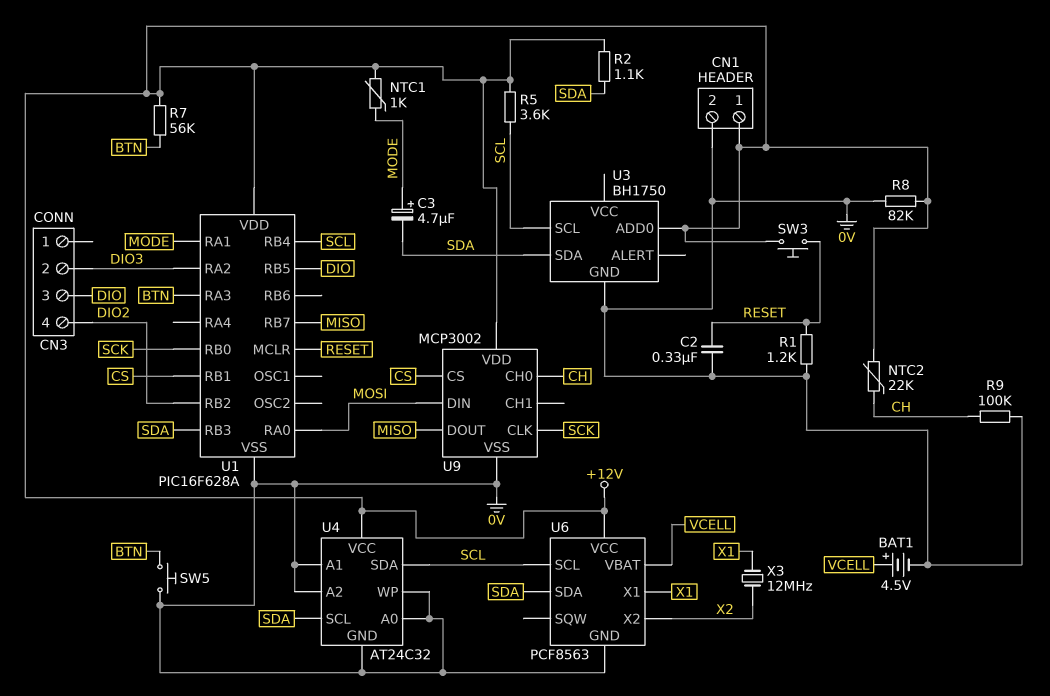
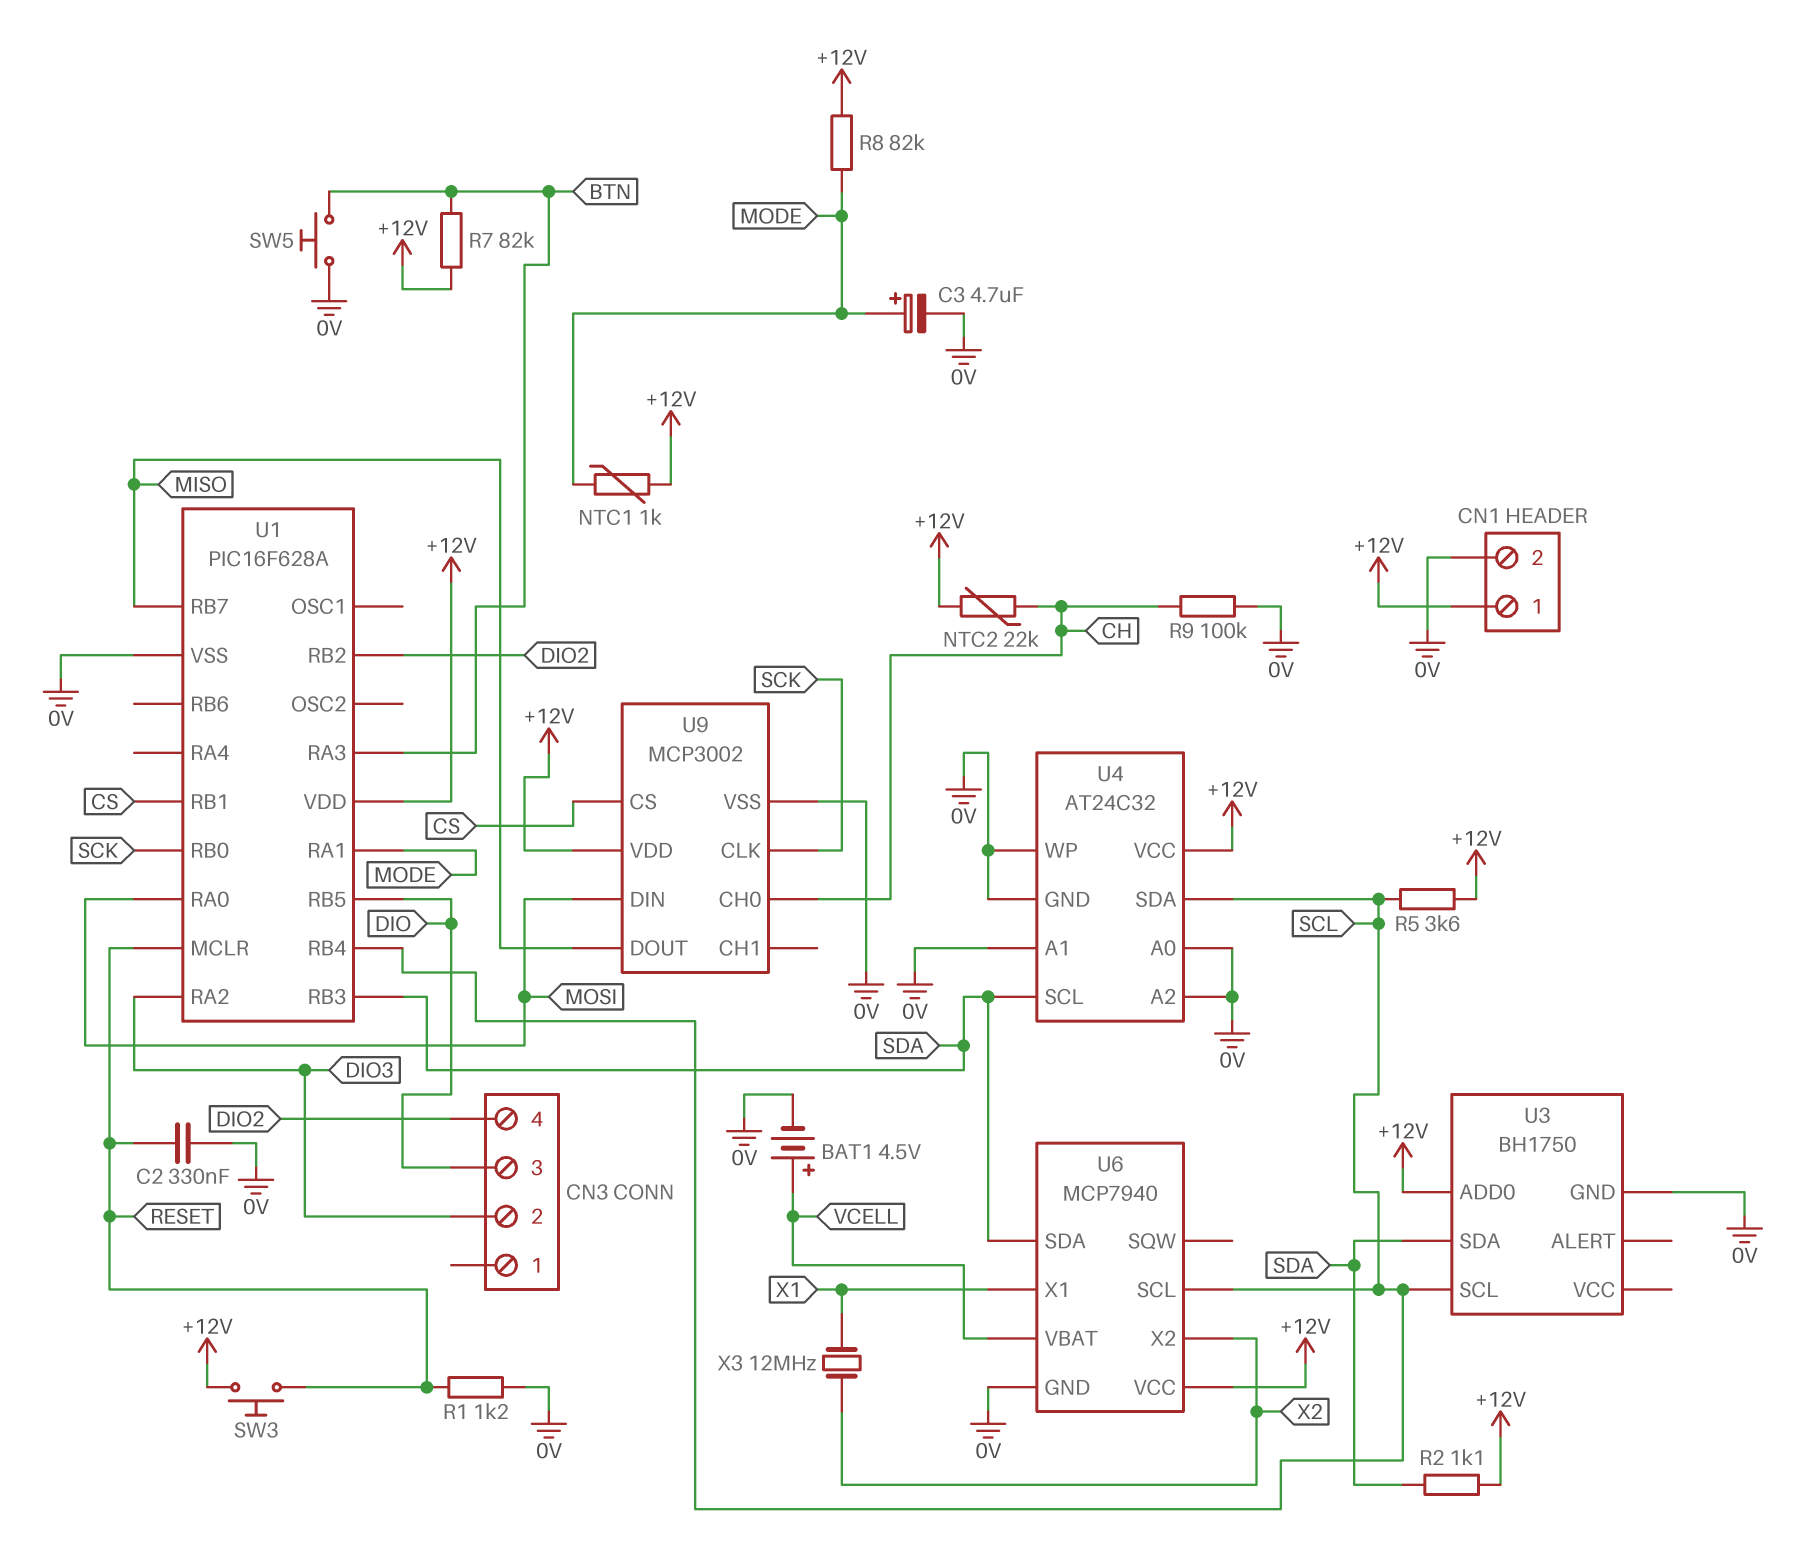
C3: 4.7uF (plus MODE, minus SDA) -> 4.7uF (plus MODE, minus 0V)
R7: 56k (+12V, BTN) -> 82k (+12V, BTN)
R8: 82k (+12V, 0V) -> 82k (+12V, MODE)
U6: PCF8563 -> MCP7940

